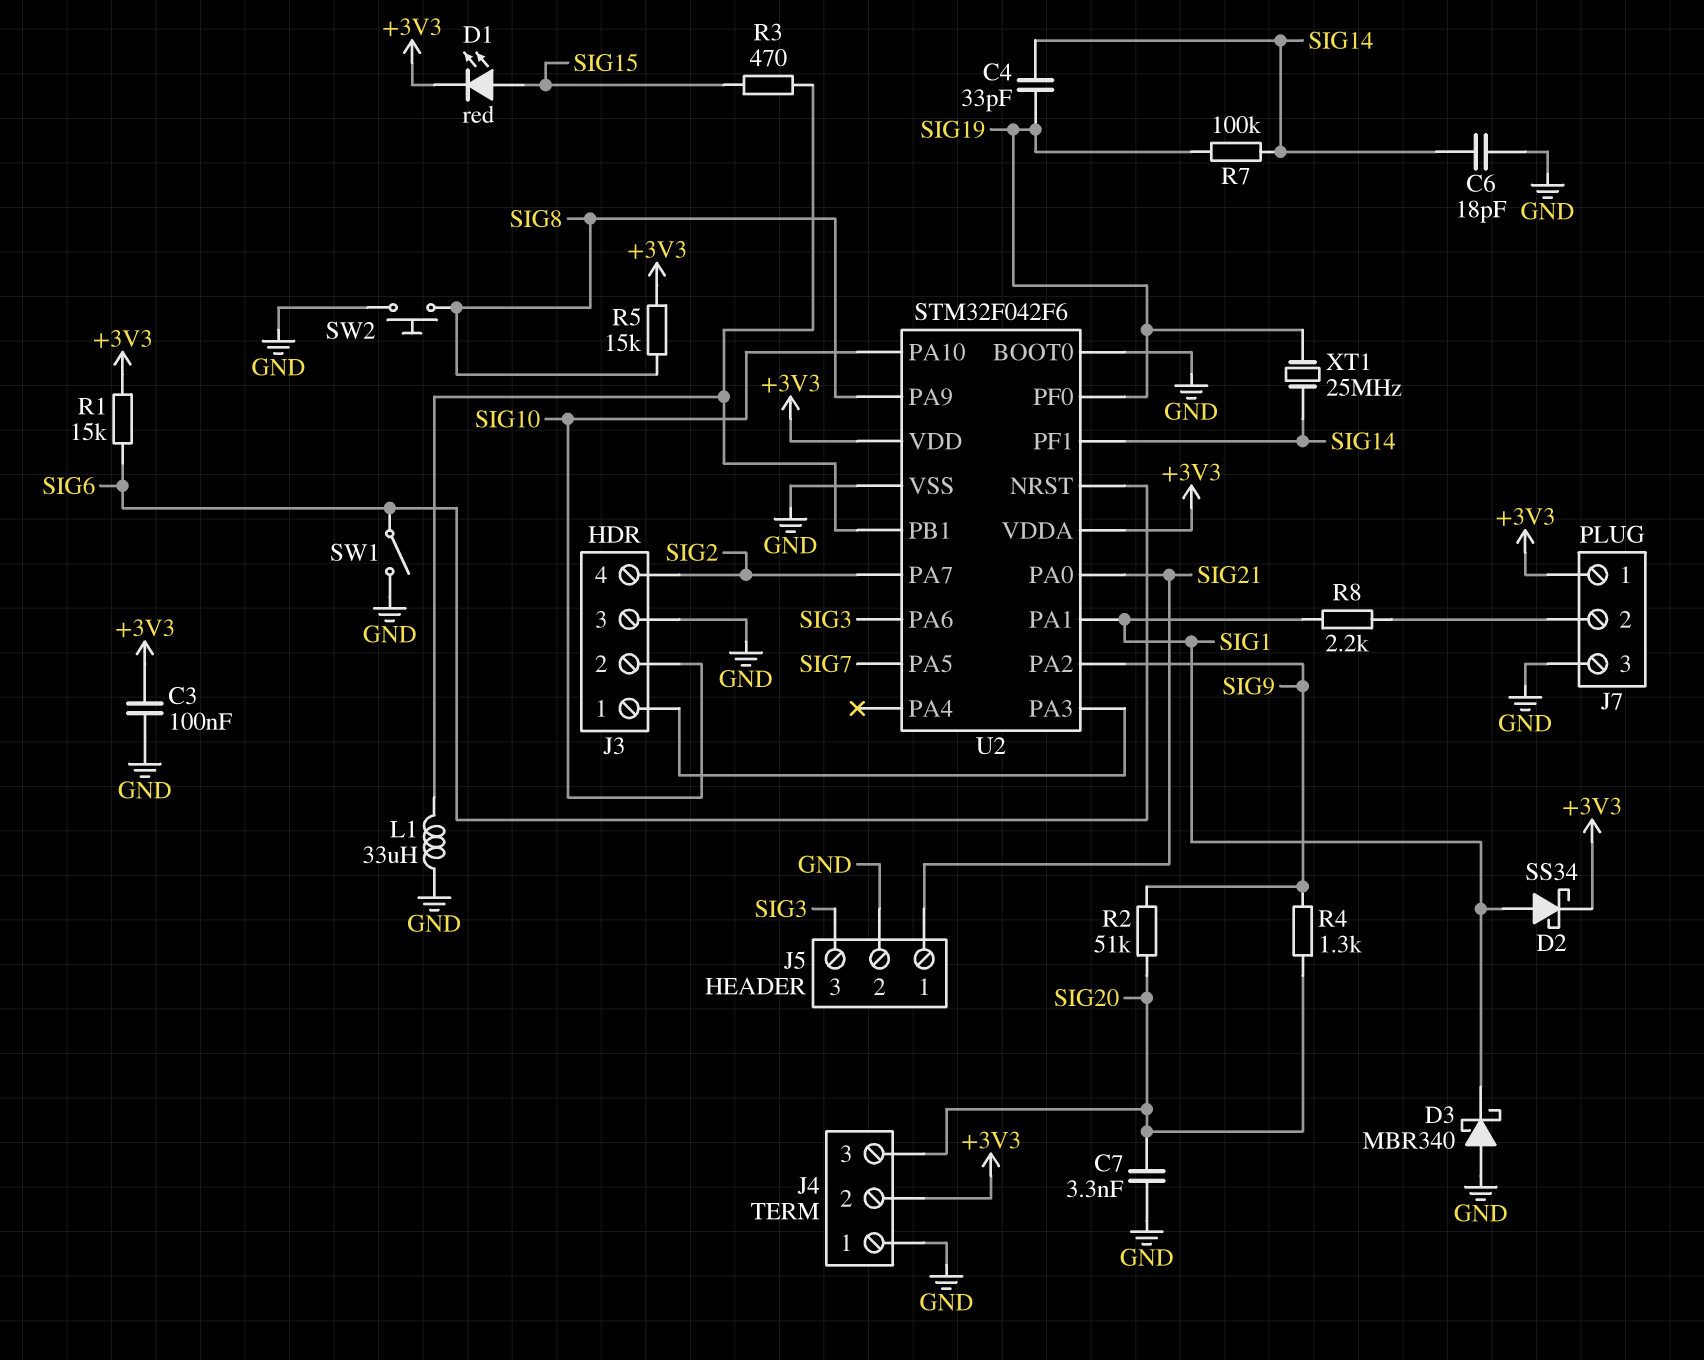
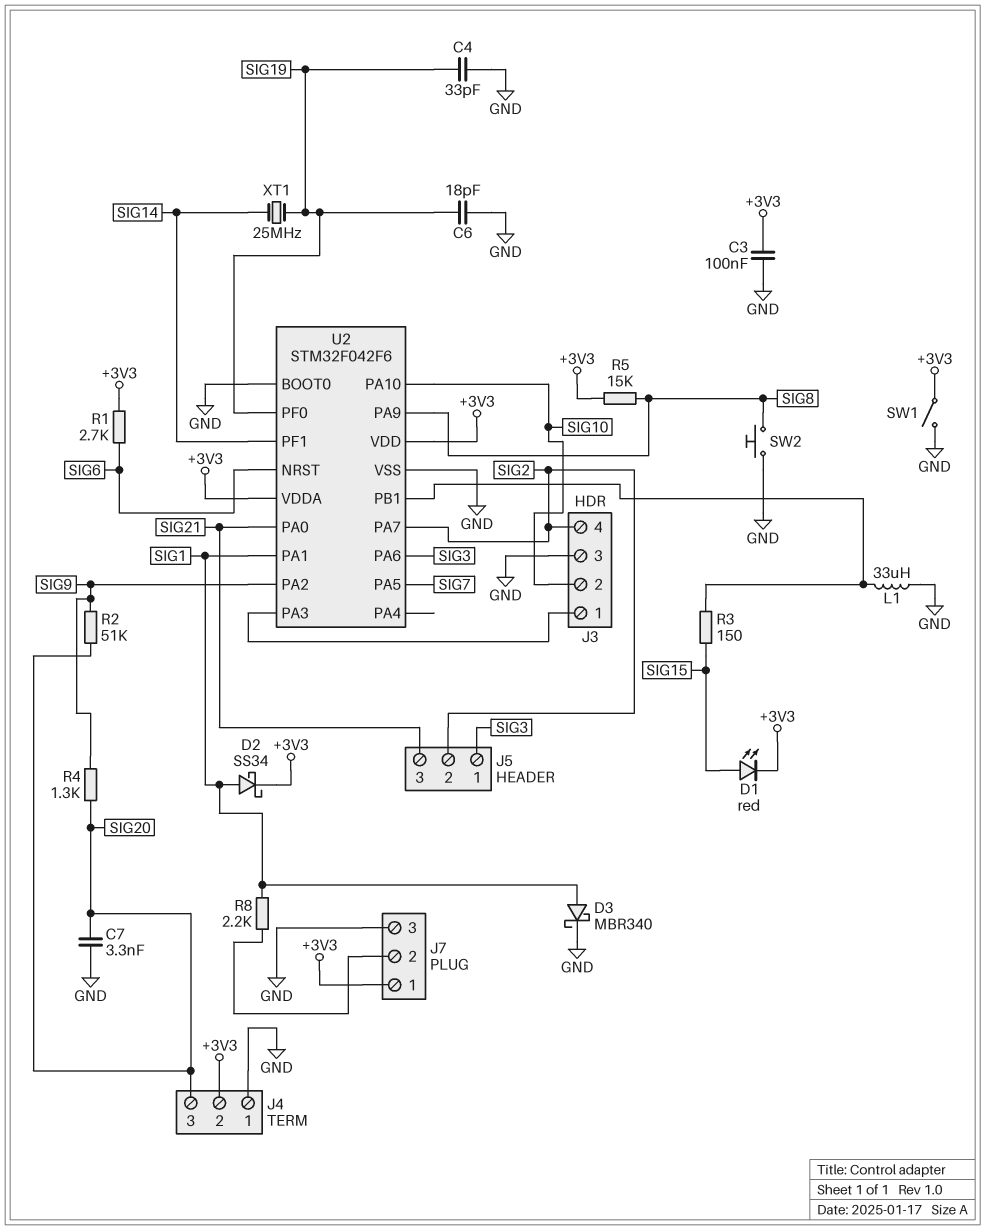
C4: 33pF (SIG14, SIG19) -> 33pF (GND, SIG19)
C6: 18pF (GND, SIG14) -> 18pF (GND, SIG19)
D3: schottky MBR340 (A GND, K SIG1) -> schottky MBR340 (A SIG1, K GND)
J5 pin 1: SIG21 -> SIG3
J5 pin 2: GND -> SIG2
J5 pin 3: SIG3 -> SIG21
R1: 15k (+3V3, SIG6) -> 2.7k (+3V3, SIG6)
R3: 470 (SIG15, U2/PB1) -> 150 (SIG15, U2/PB1)
R7: 100k (SIG14, SIG19) -> none
SW1: switch (GND, SIG6) -> switch (+3V3, GND)

